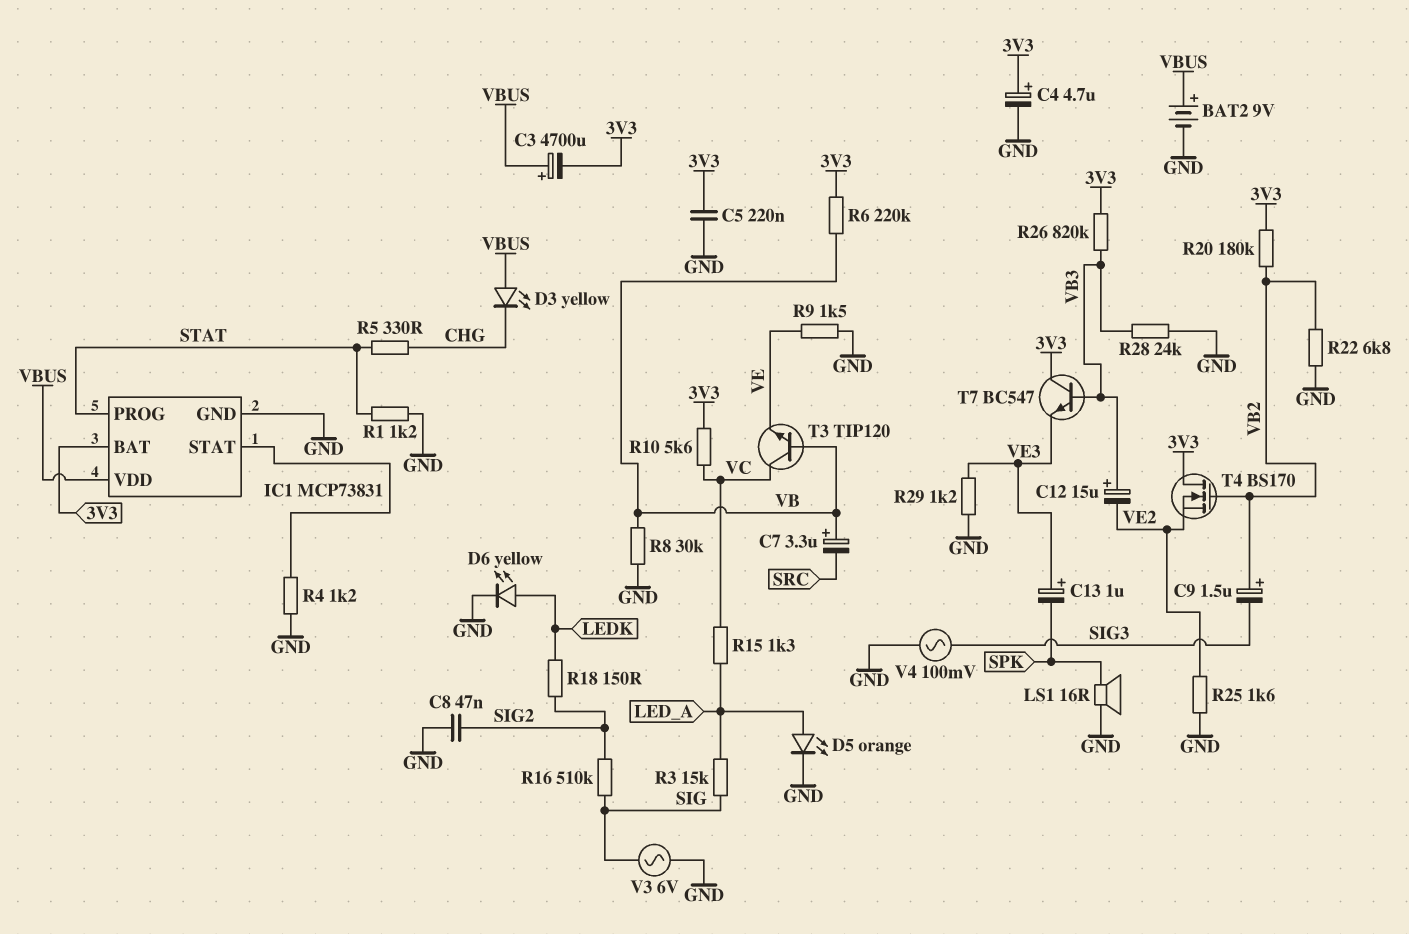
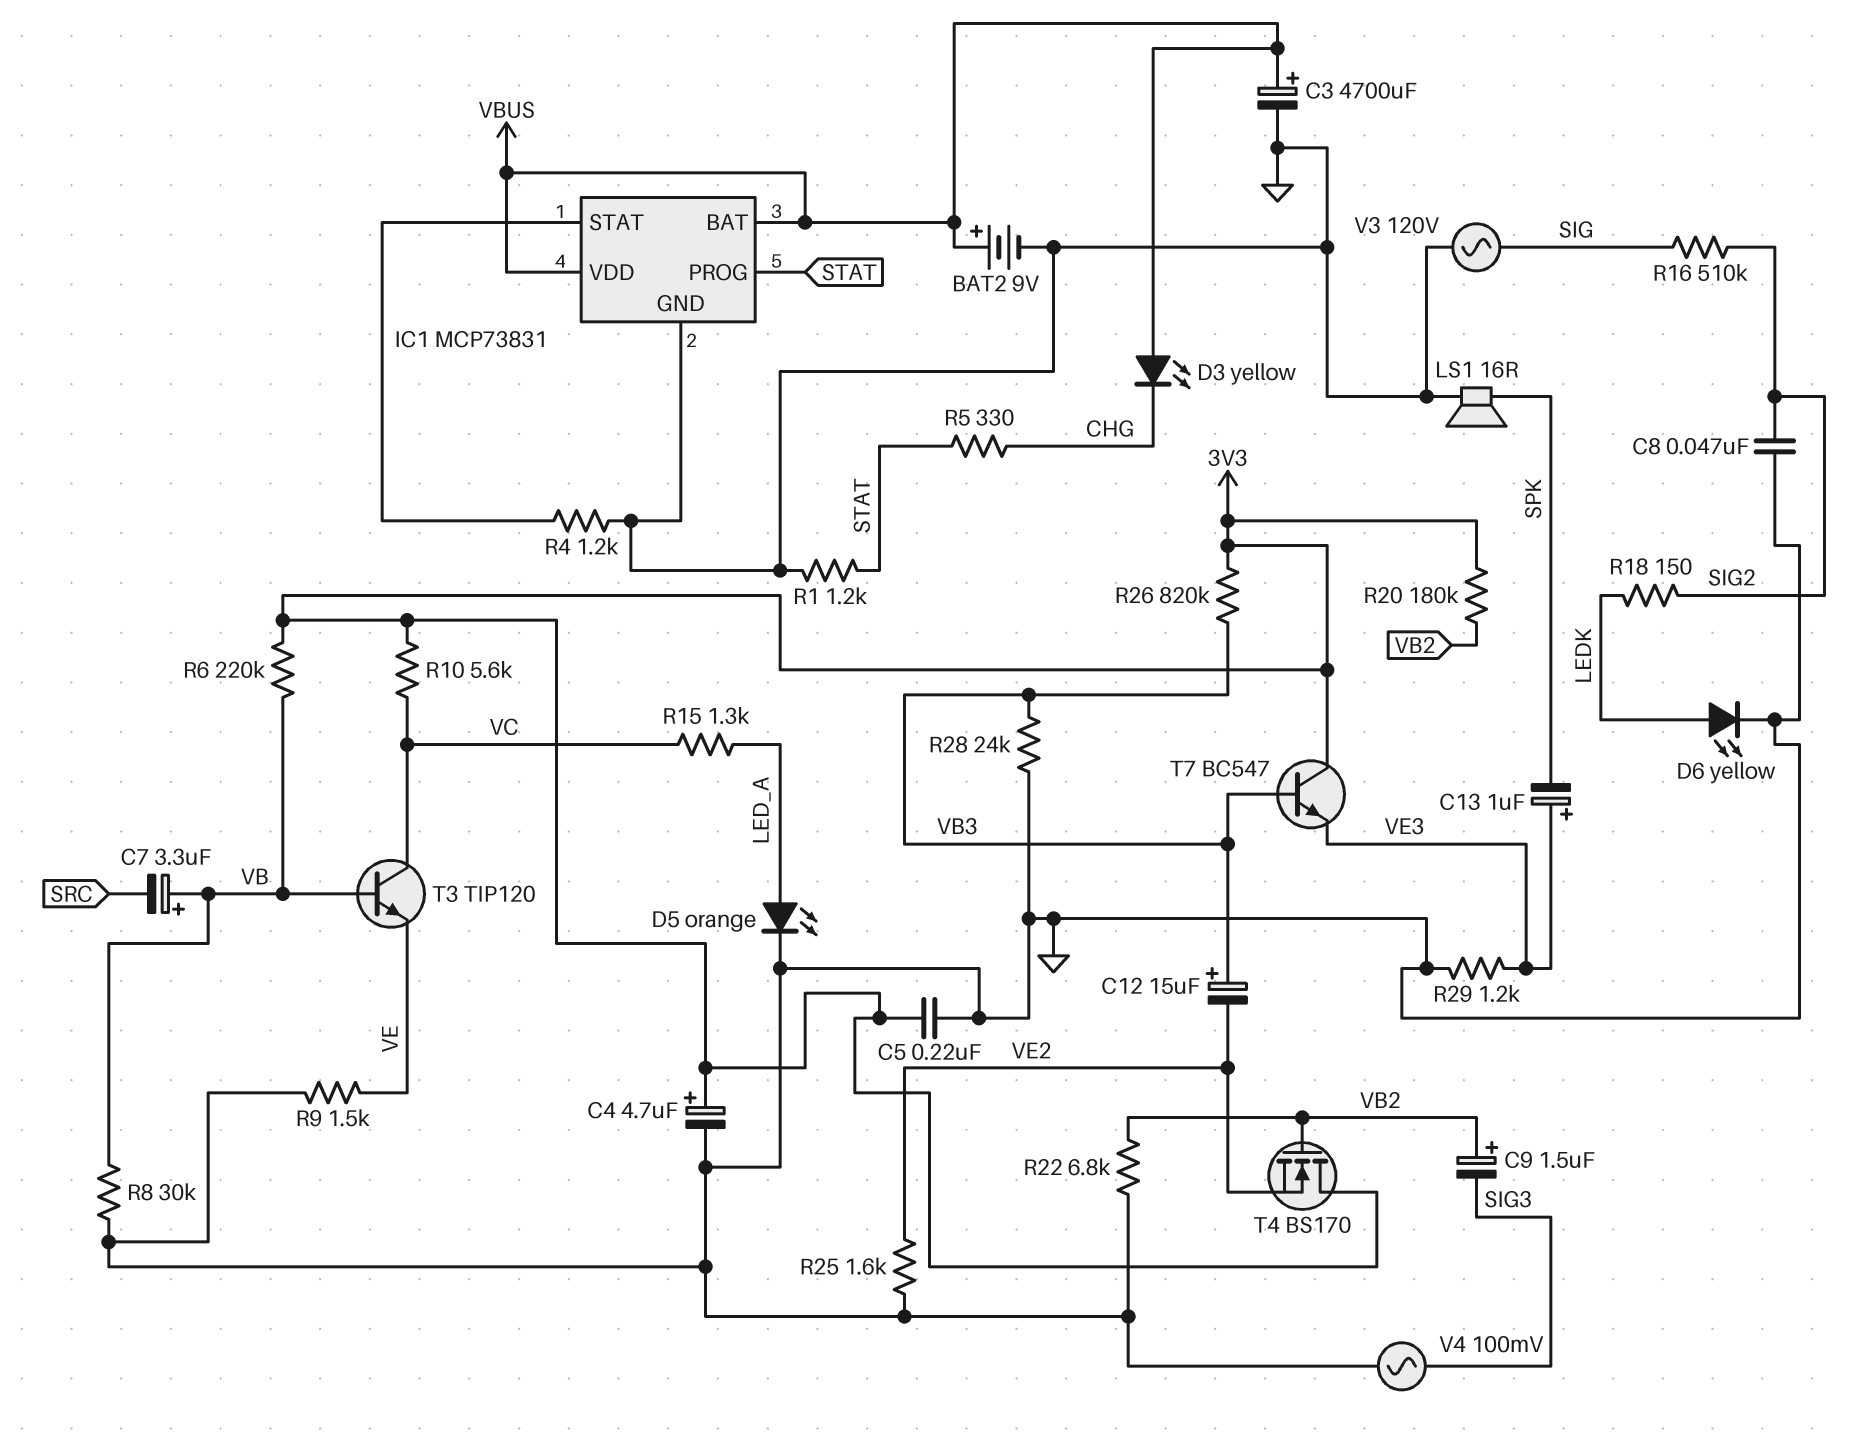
C3: 4700uF (plus VBUS, minus 3V3) -> 4700uF (plus VBUS, minus GND)
IC1 pin BAT: 3V3 -> VBUS
R3: 15k (LED_A, SIG) -> none
V3: AC 6V (GND, SIG) -> AC 120V (GND, SIG)

